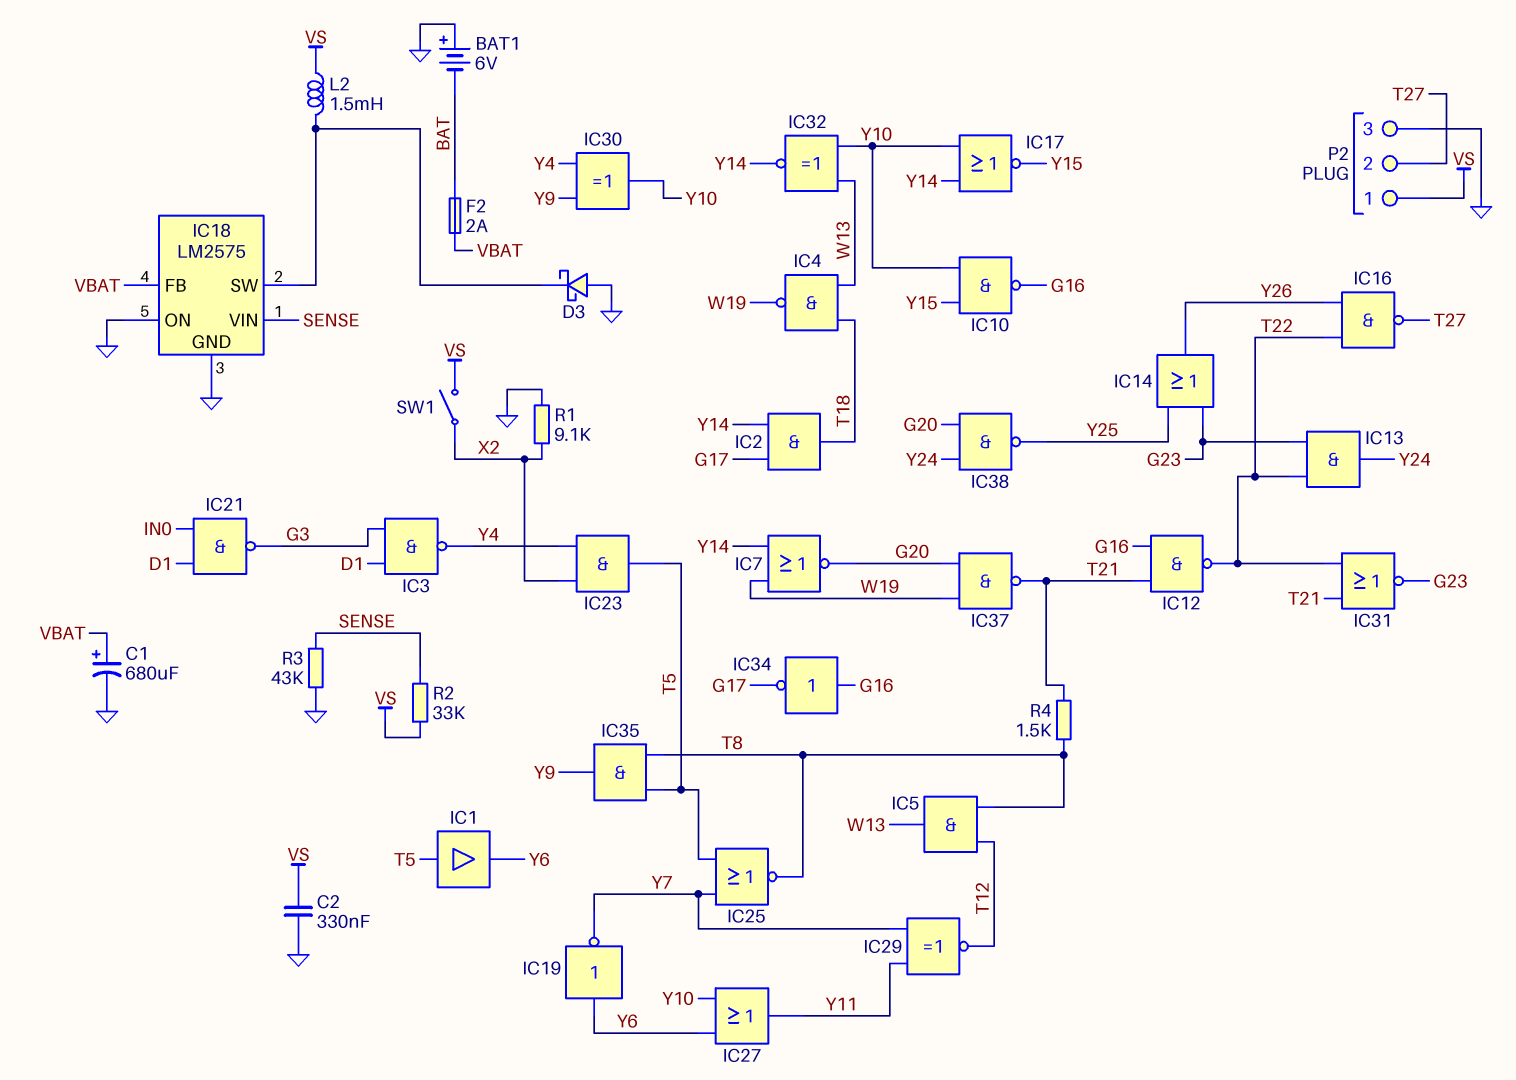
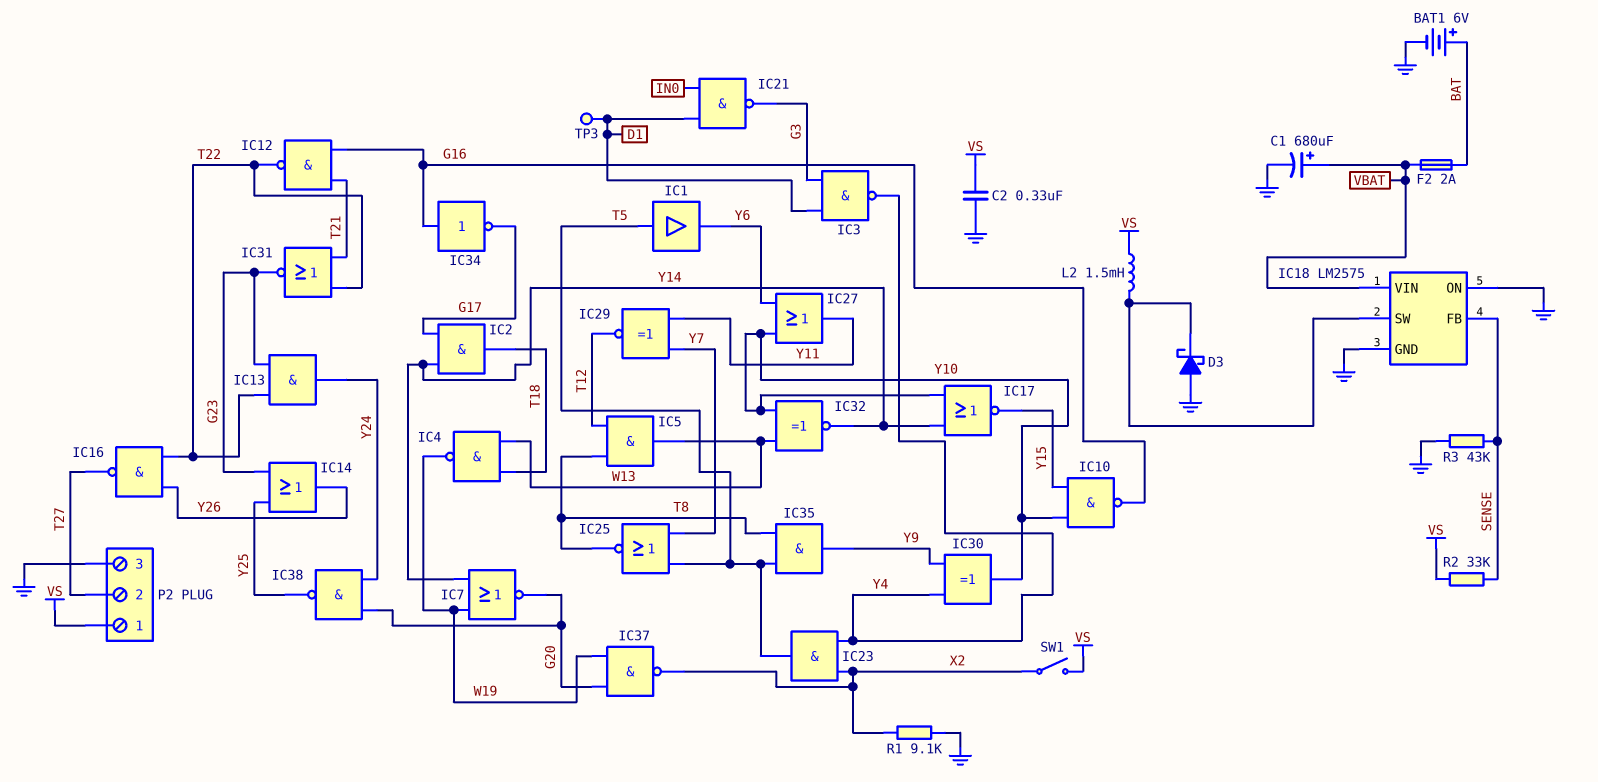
BAT1: 6V (plus GND, minus BAT) -> 6V (plus BAT, minus GND)
IC18 pin FB: VBAT -> SENSE
IC18 pin VIN: SENSE -> VBAT
IC19: NOT (in Y6, out Y7) -> none
IC37: NAND (in G20, in W19, out T21) -> NAND (in G20, in W19, out X2)
R4: 1.5k (T8, T21) -> none
TP3: none -> test point (D1)

